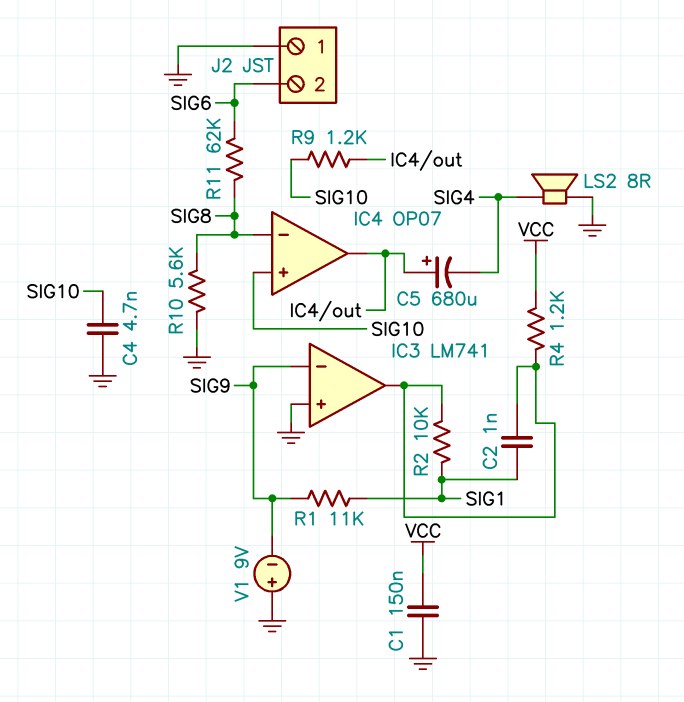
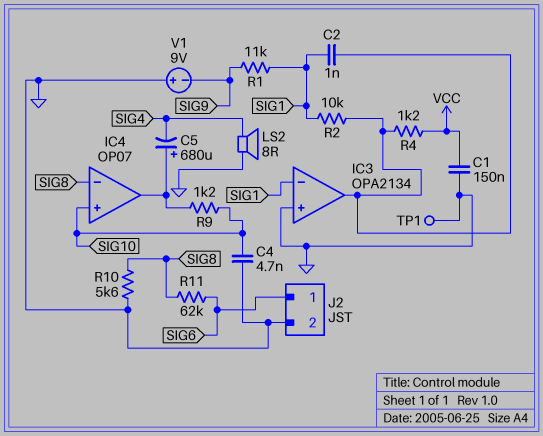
IC3: LM741 -> OPA2134
IC3 pin in-: SIG9 -> SIG1
J2 pin 1: GND -> SIG6
J2 pin 2: SIG6 -> GND
TP1: none -> test point (GND)

